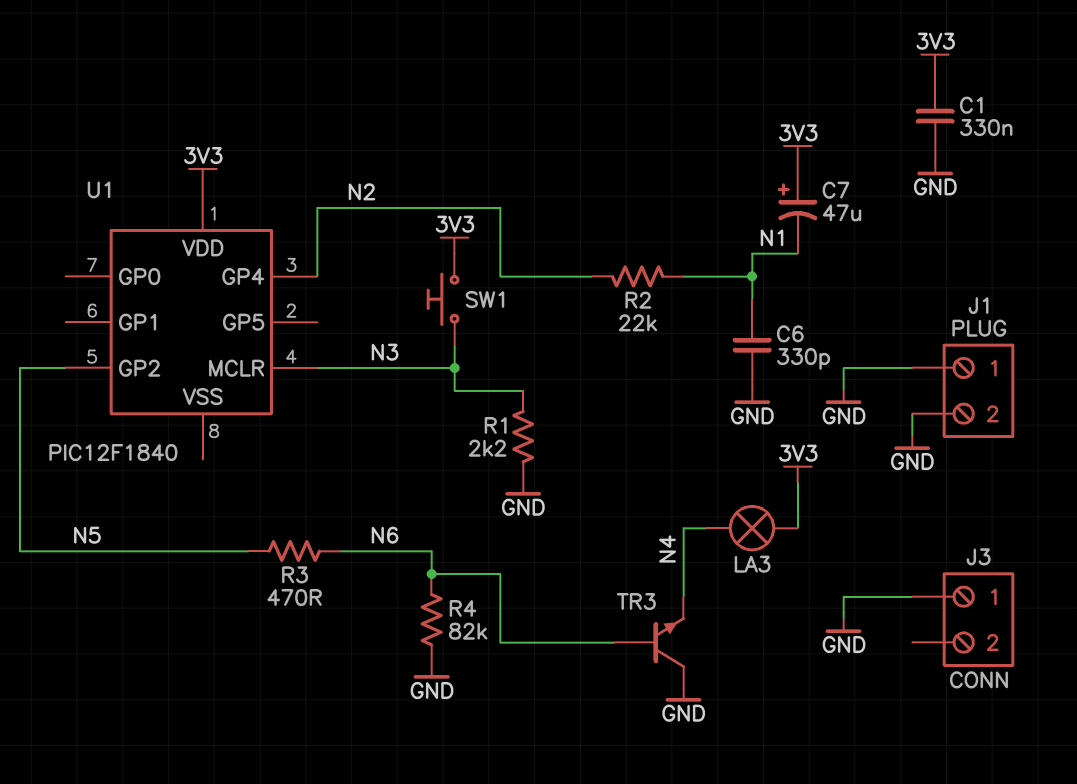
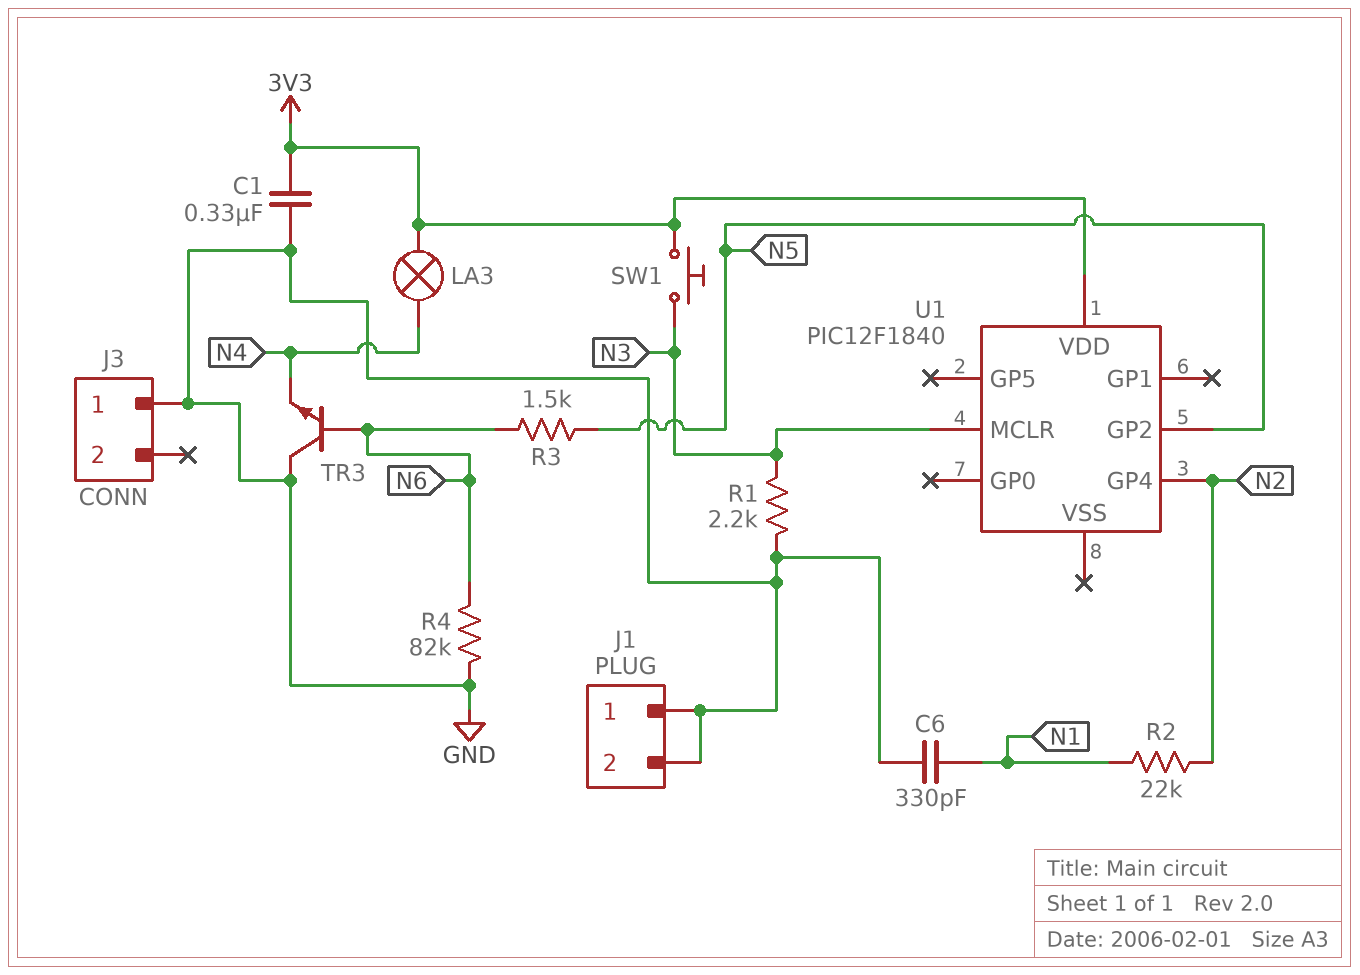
C7: 47uF (plus 3V3, minus N1) -> none
R3: 470 (N5, N6) -> 1.5k (N5, N6)

